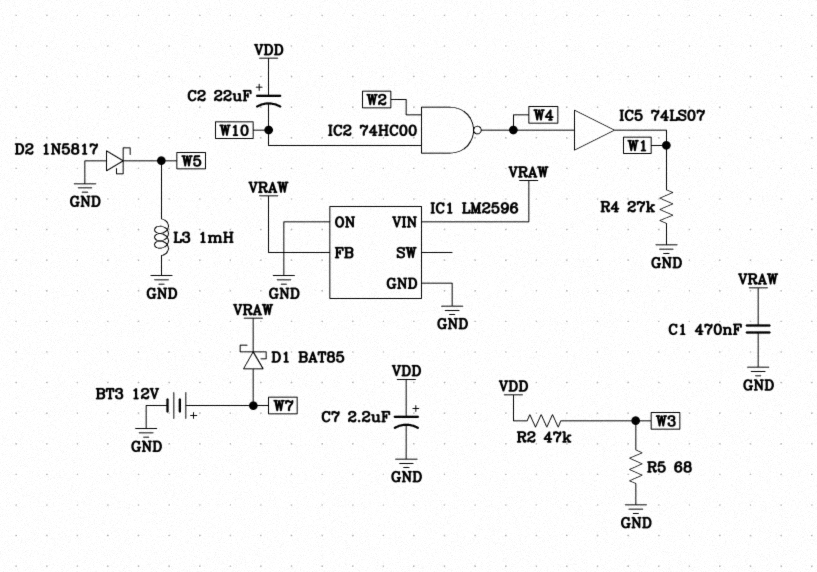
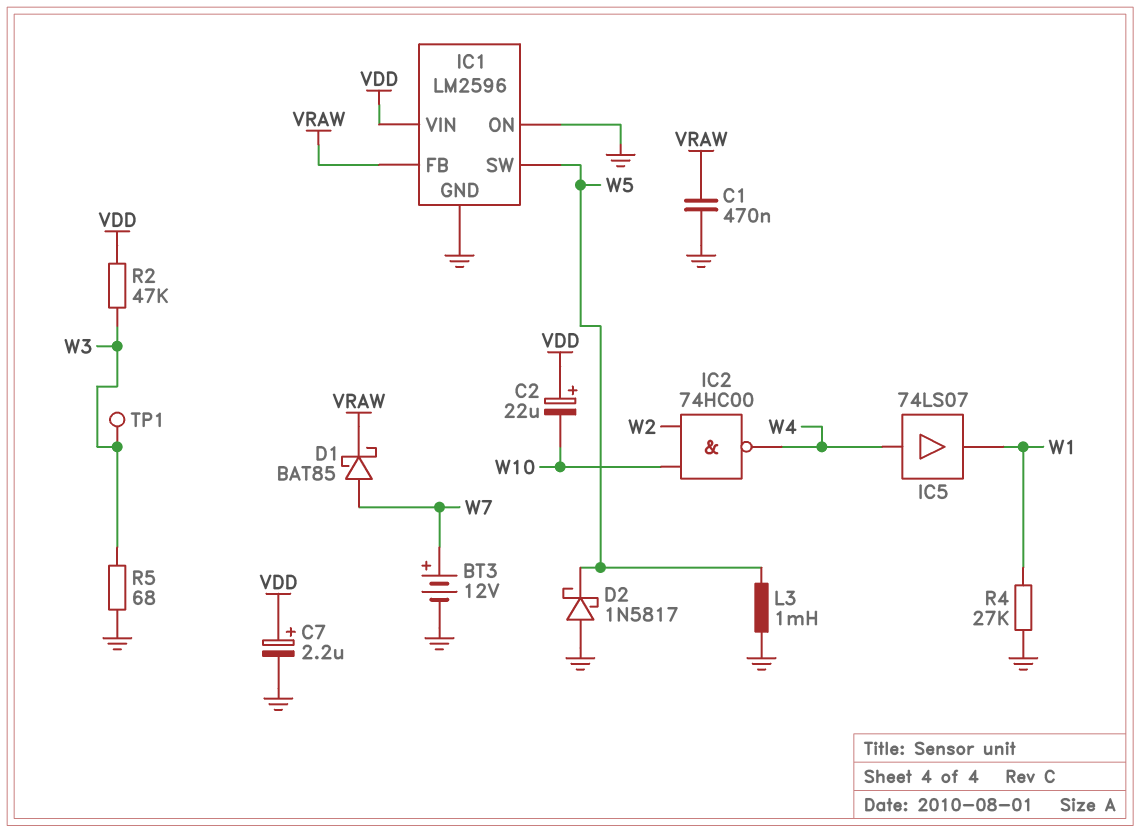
IC1 pin SW: none -> W5
IC1 pin VIN: VRAW -> VDD
TP1: none -> test point (W3)

